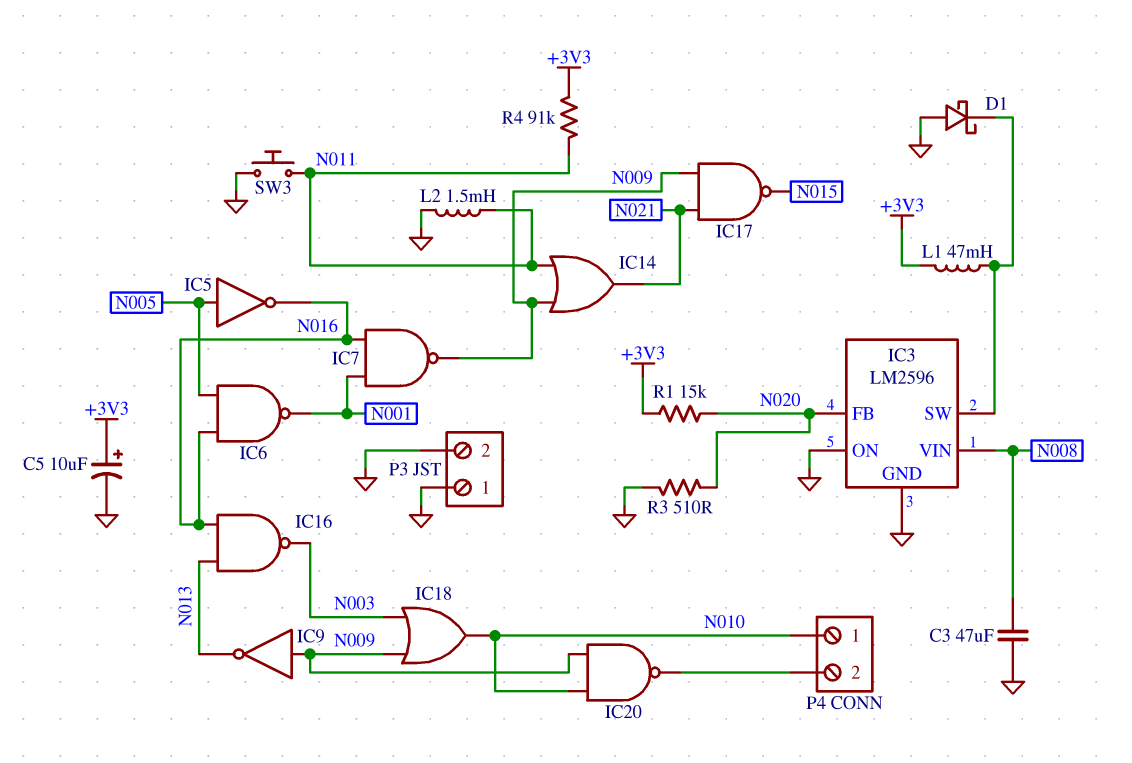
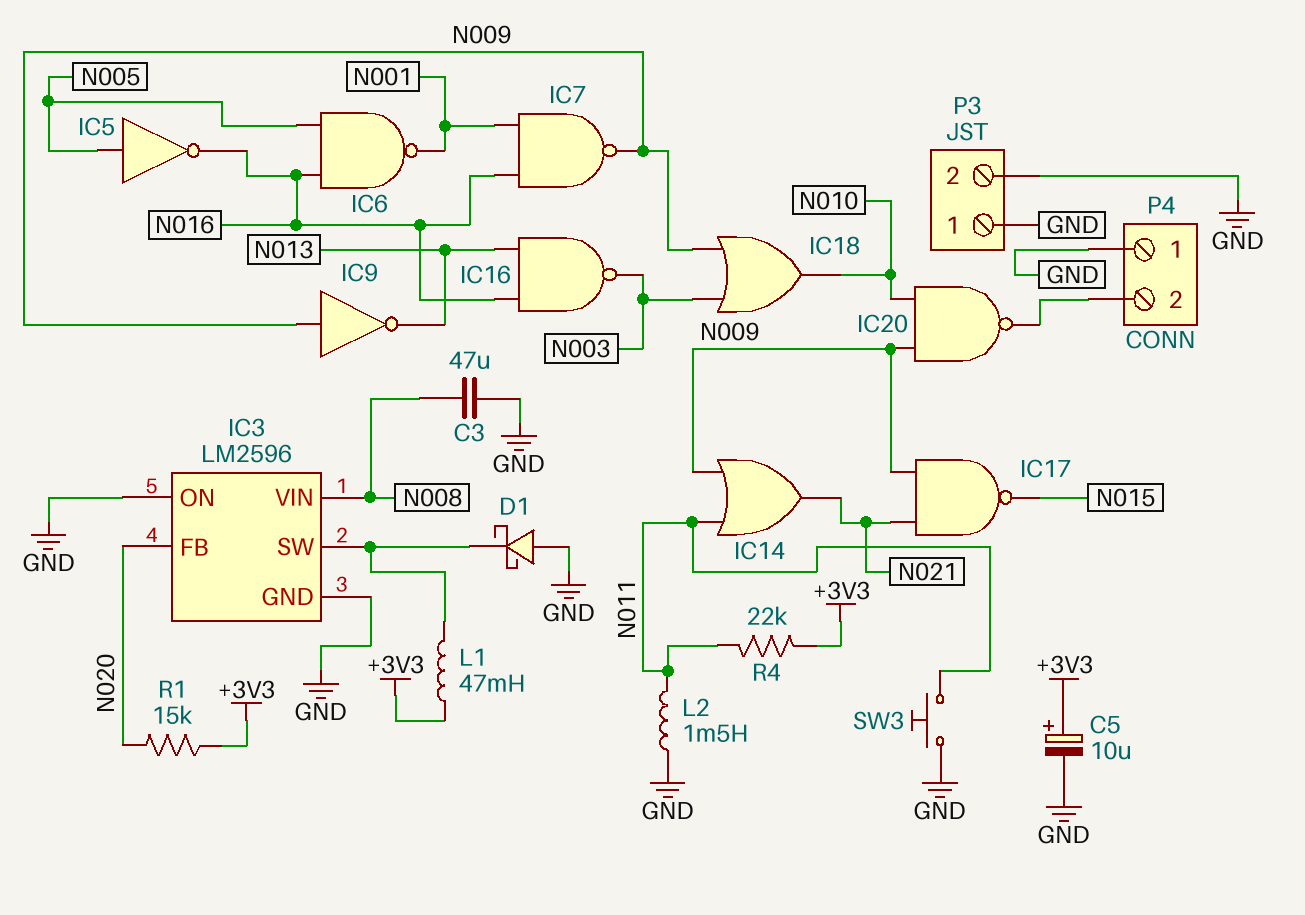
P4 pin 1: N010 -> GND
R3: 510 (GND, N020) -> none
R4: 91k (+3V3, N011) -> 22k (+3V3, N011)

